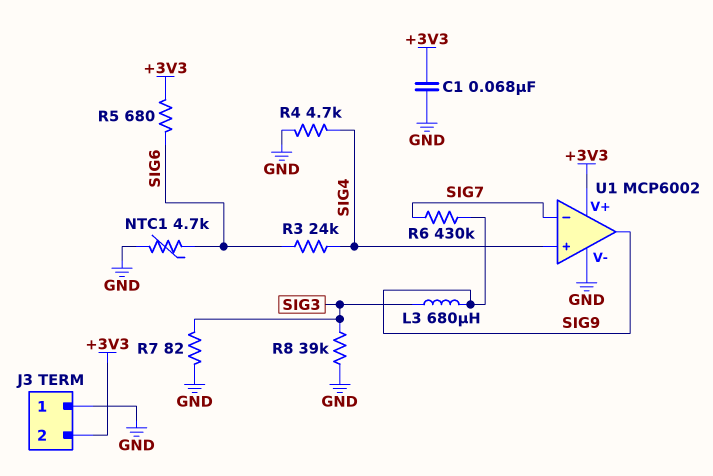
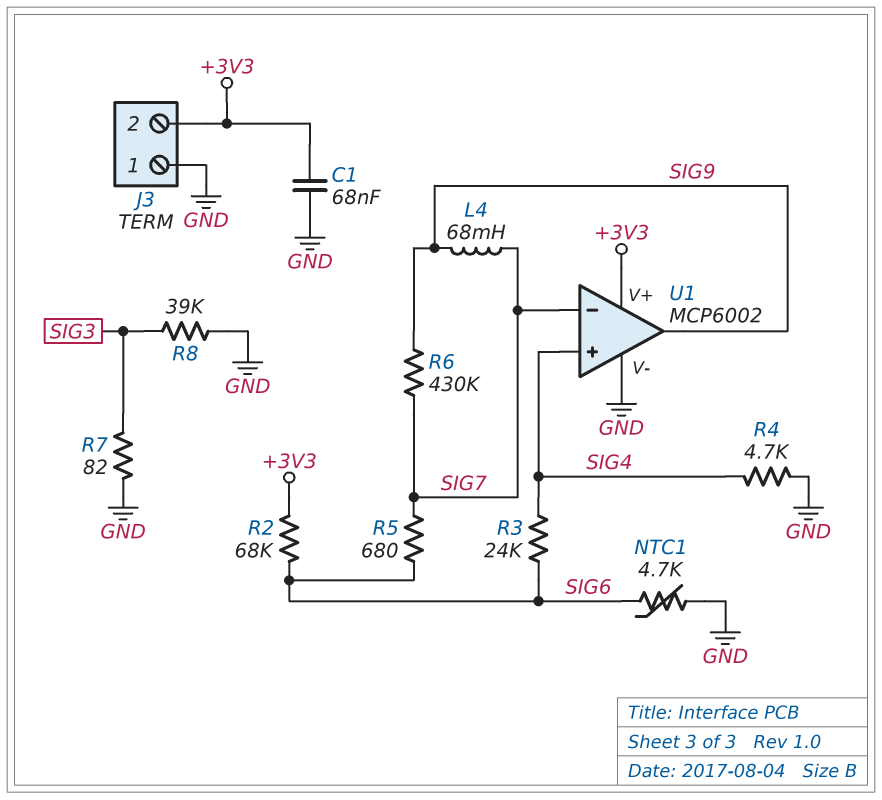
L3: 680uH (SIG3, SIG9) -> none
L4: none -> 68mH (SIG7, SIG9)
R2: none -> 68k (+3V3, SIG6)
R5: 680 (+3V3, SIG6) -> 680 (SIG6, SIG7)

